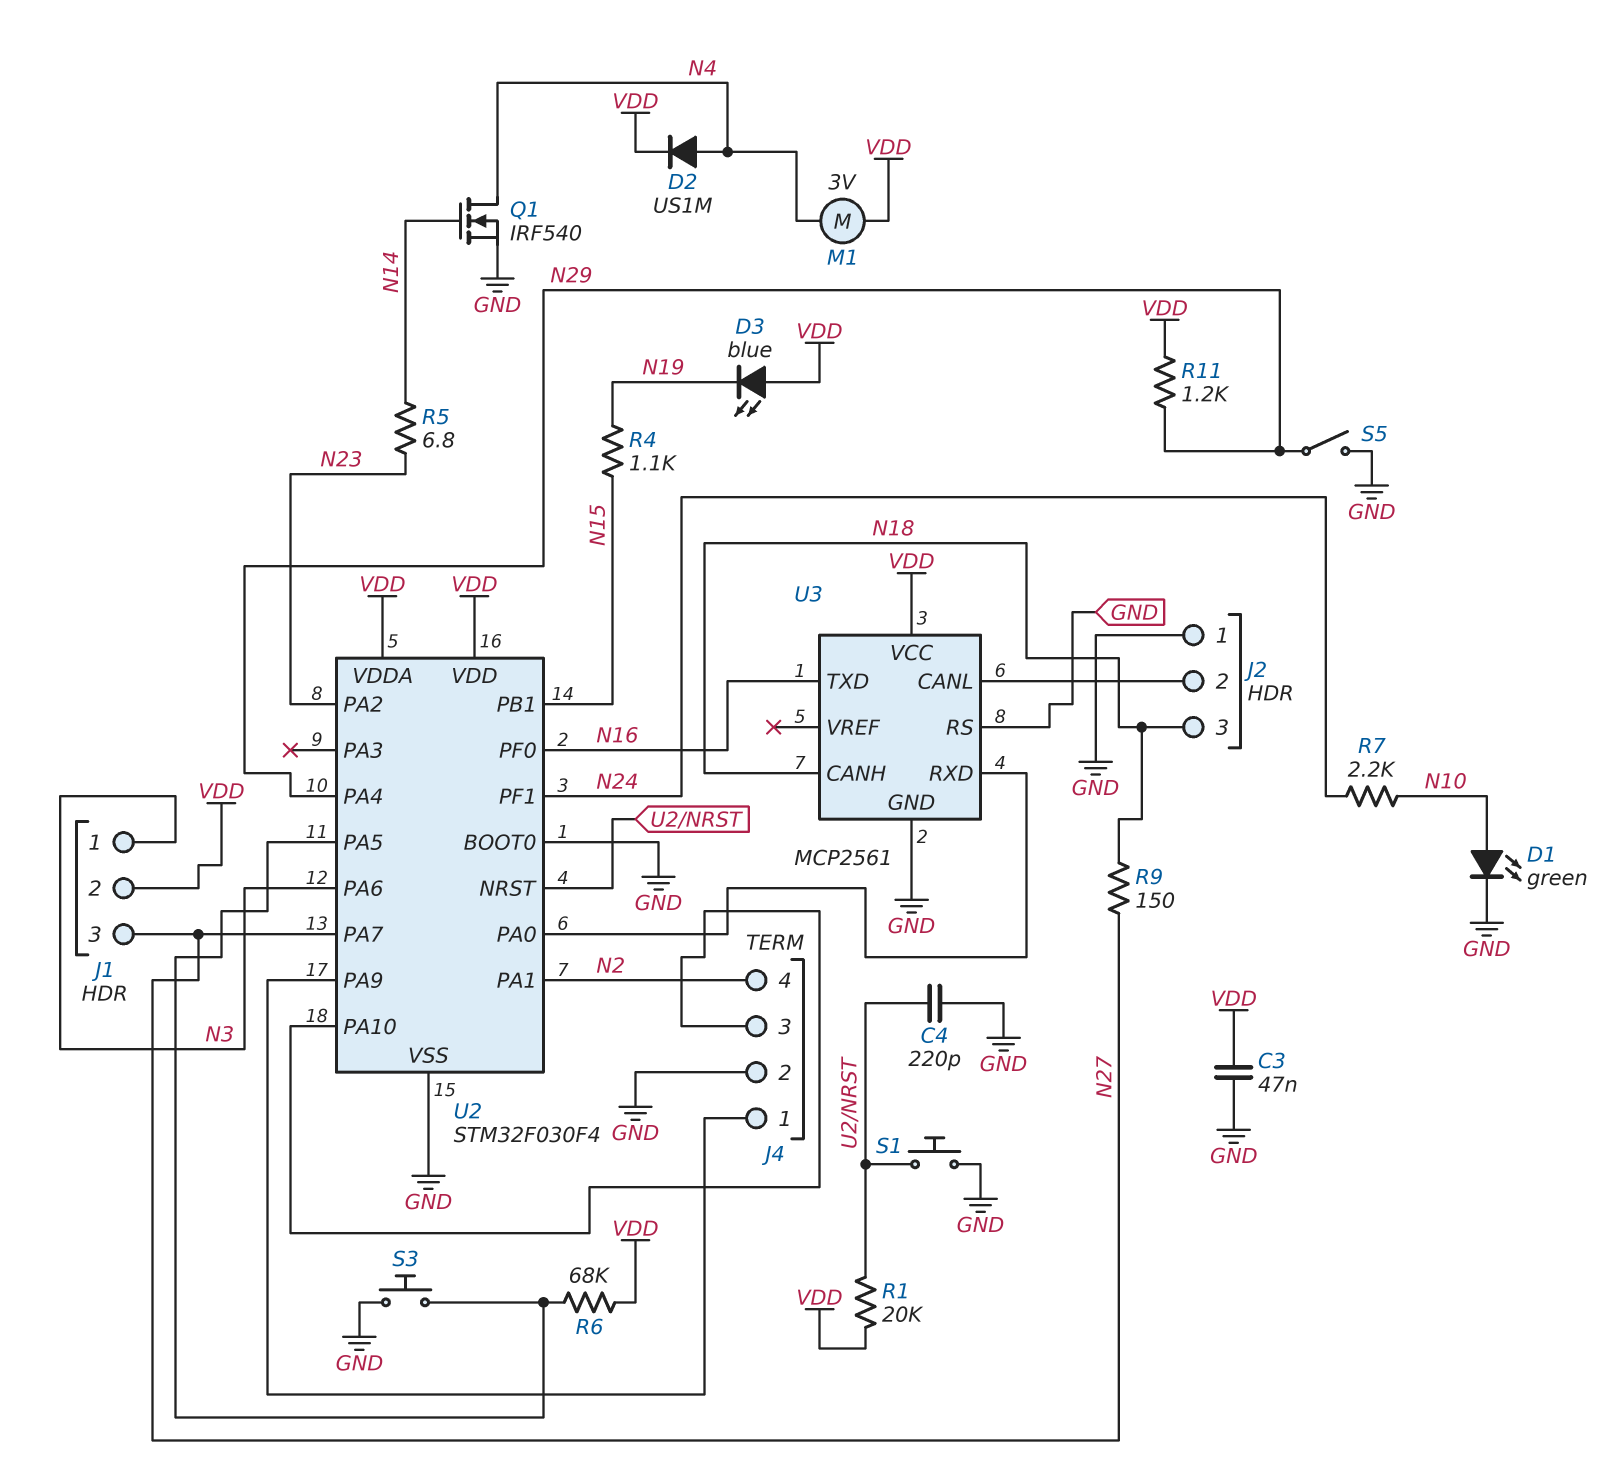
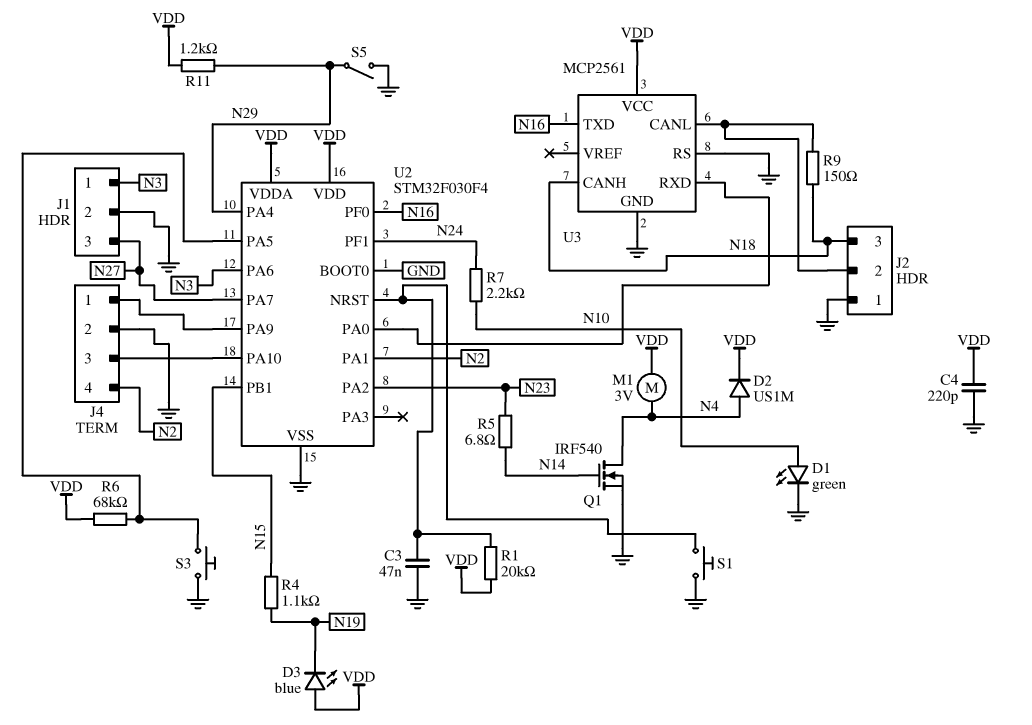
C3: 47nF (GND, VDD) -> 47nF (GND, U2/NRST)
C4: 220pF (GND, U2/NRST) -> 220pF (GND, VDD)
J1 pin 2: VDD -> GND
R9: 150 (N18, N27) -> 150 (J2/2, N18)

